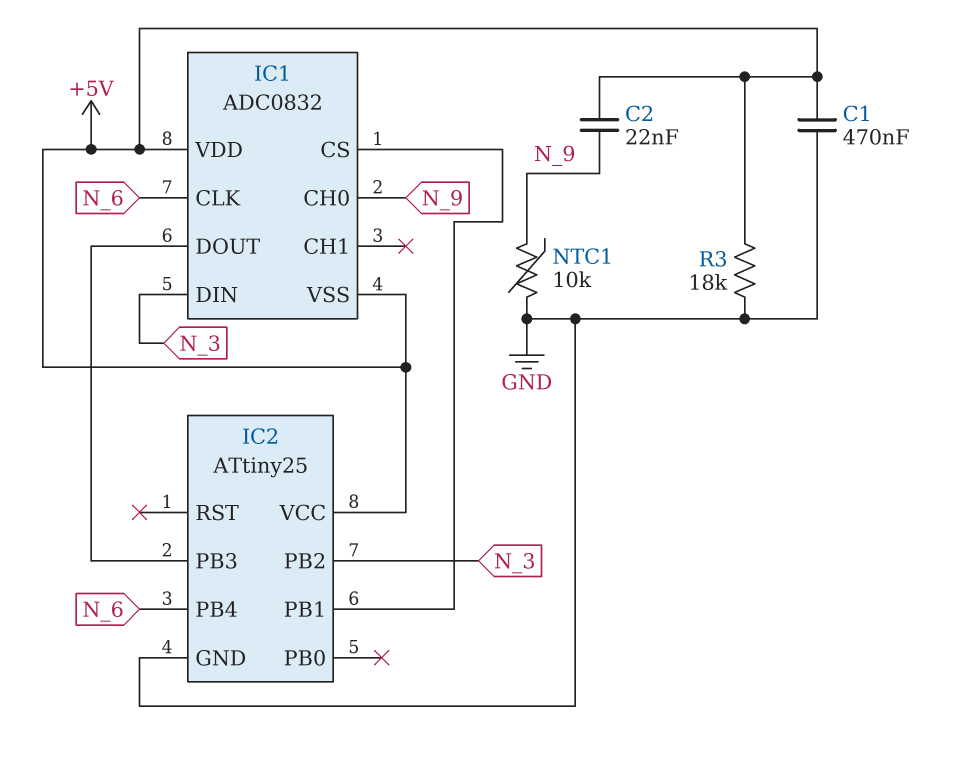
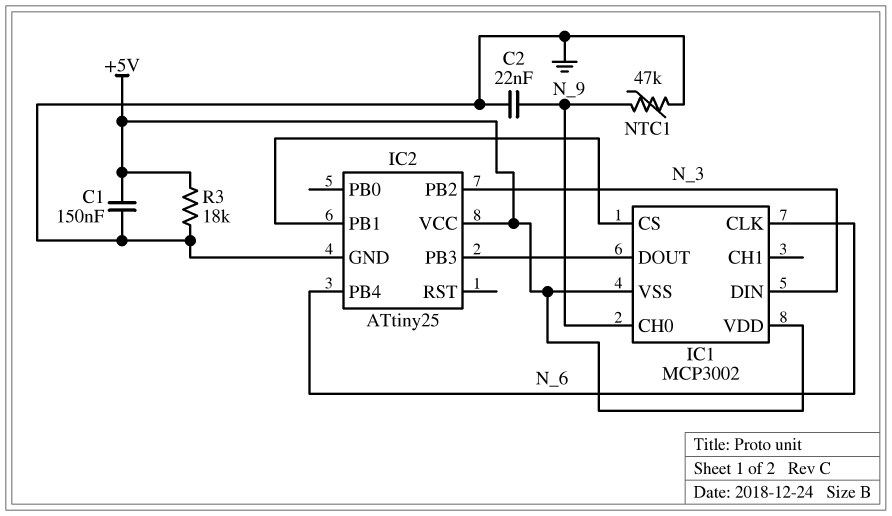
C1: 470nF (+5V, GND) -> 150nF (+5V, GND)
C2: 22nF (+5V, N_9) -> 22nF (GND, N_9)
IC1: ADC0832 -> MCP3002
NTC1: 10k (GND, N_9) -> 47k (GND, N_9)

